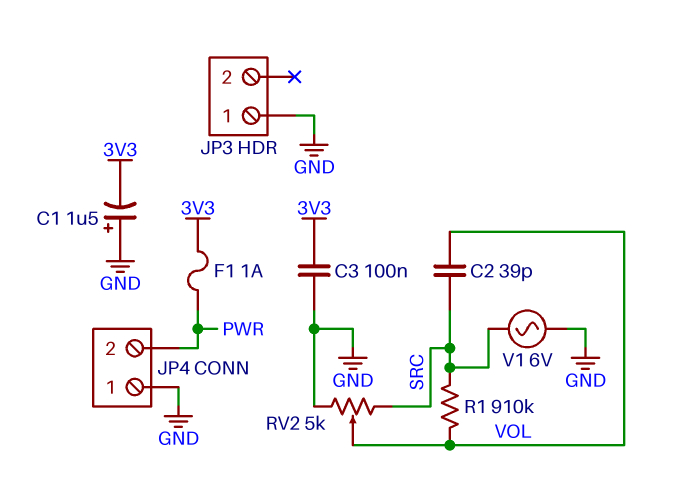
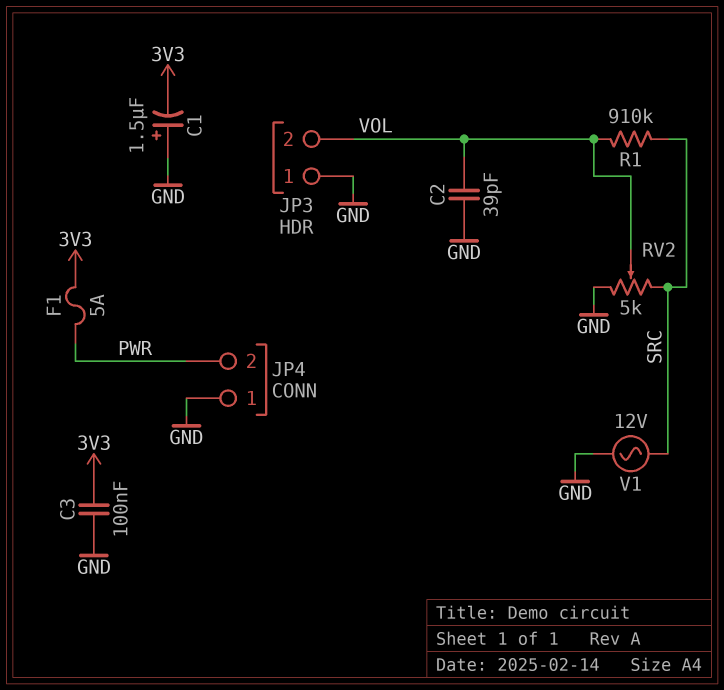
C2: 39pF (SRC, VOL) -> 39pF (GND, VOL)
F1: 1A (3V3, PWR) -> 5A (3V3, PWR)
JP3 pin 2: none -> VOL
V1: AC 6V (GND, SRC) -> AC 12V (GND, SRC)

